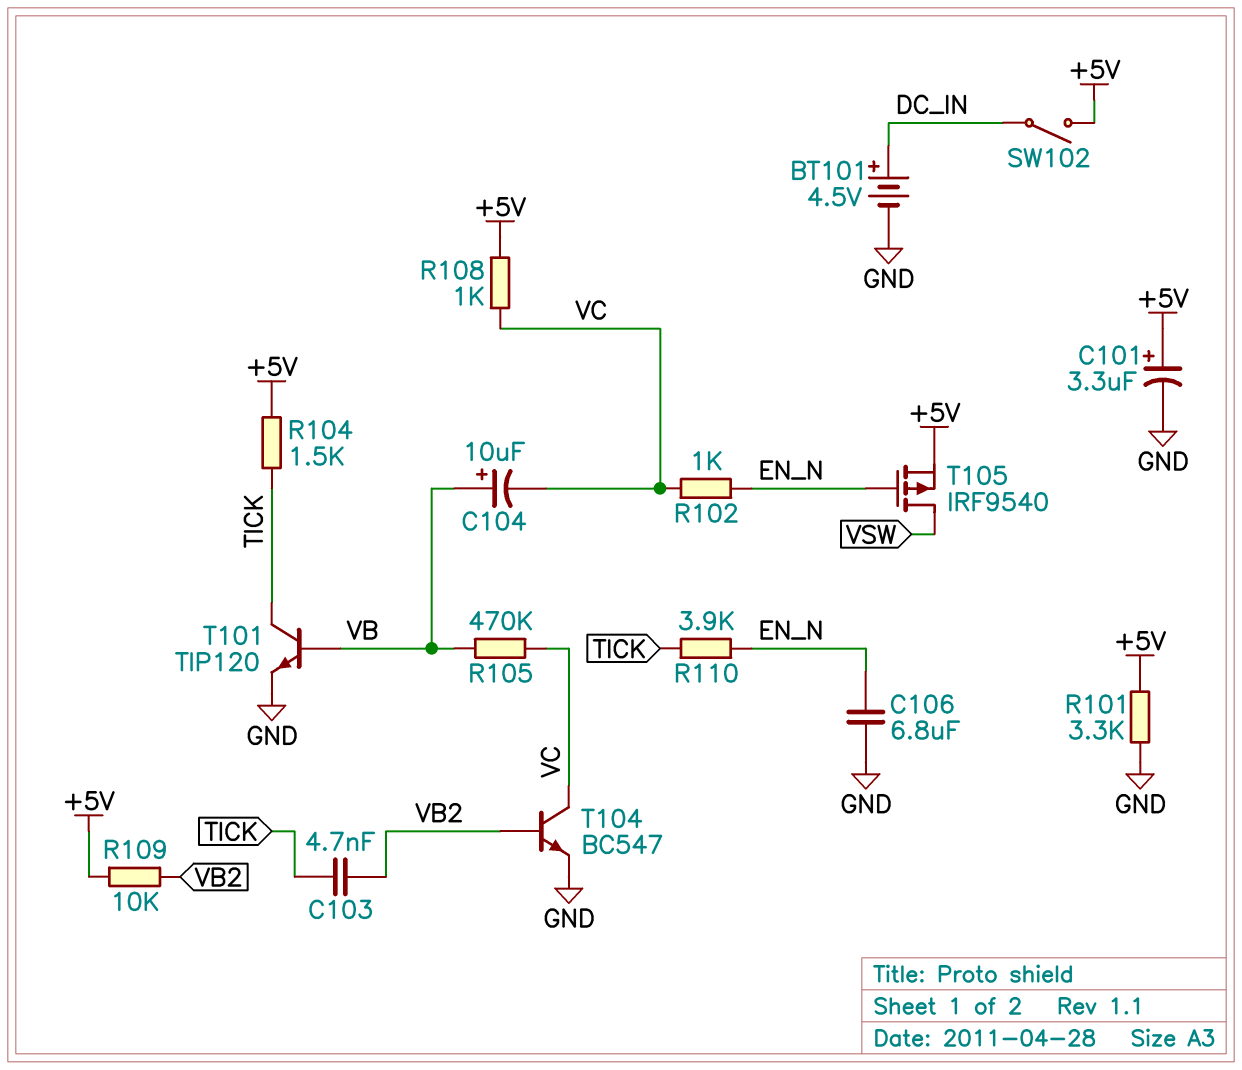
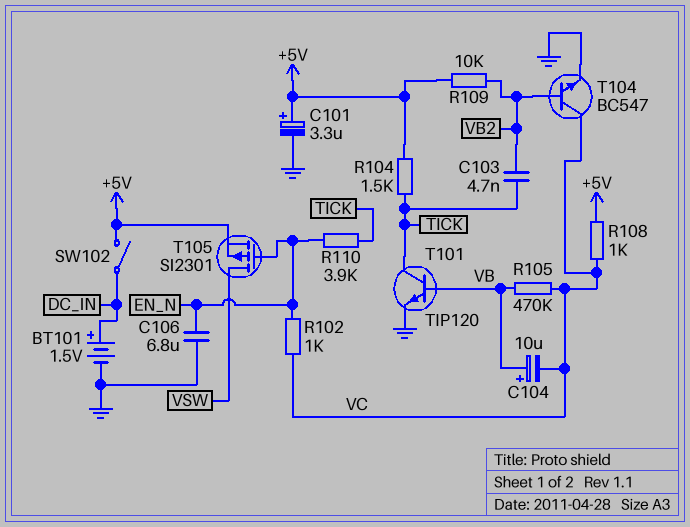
BT101: 4.5V (plus DC_IN, minus GND) -> 1.5V (plus DC_IN, minus GND)
R101: 3.3k (+5V, GND) -> none
T105: PMOS IRF9540 (G EN_N, D VSW, S +5V) -> PMOS SI2301 (G EN_N, D VSW, S +5V)

